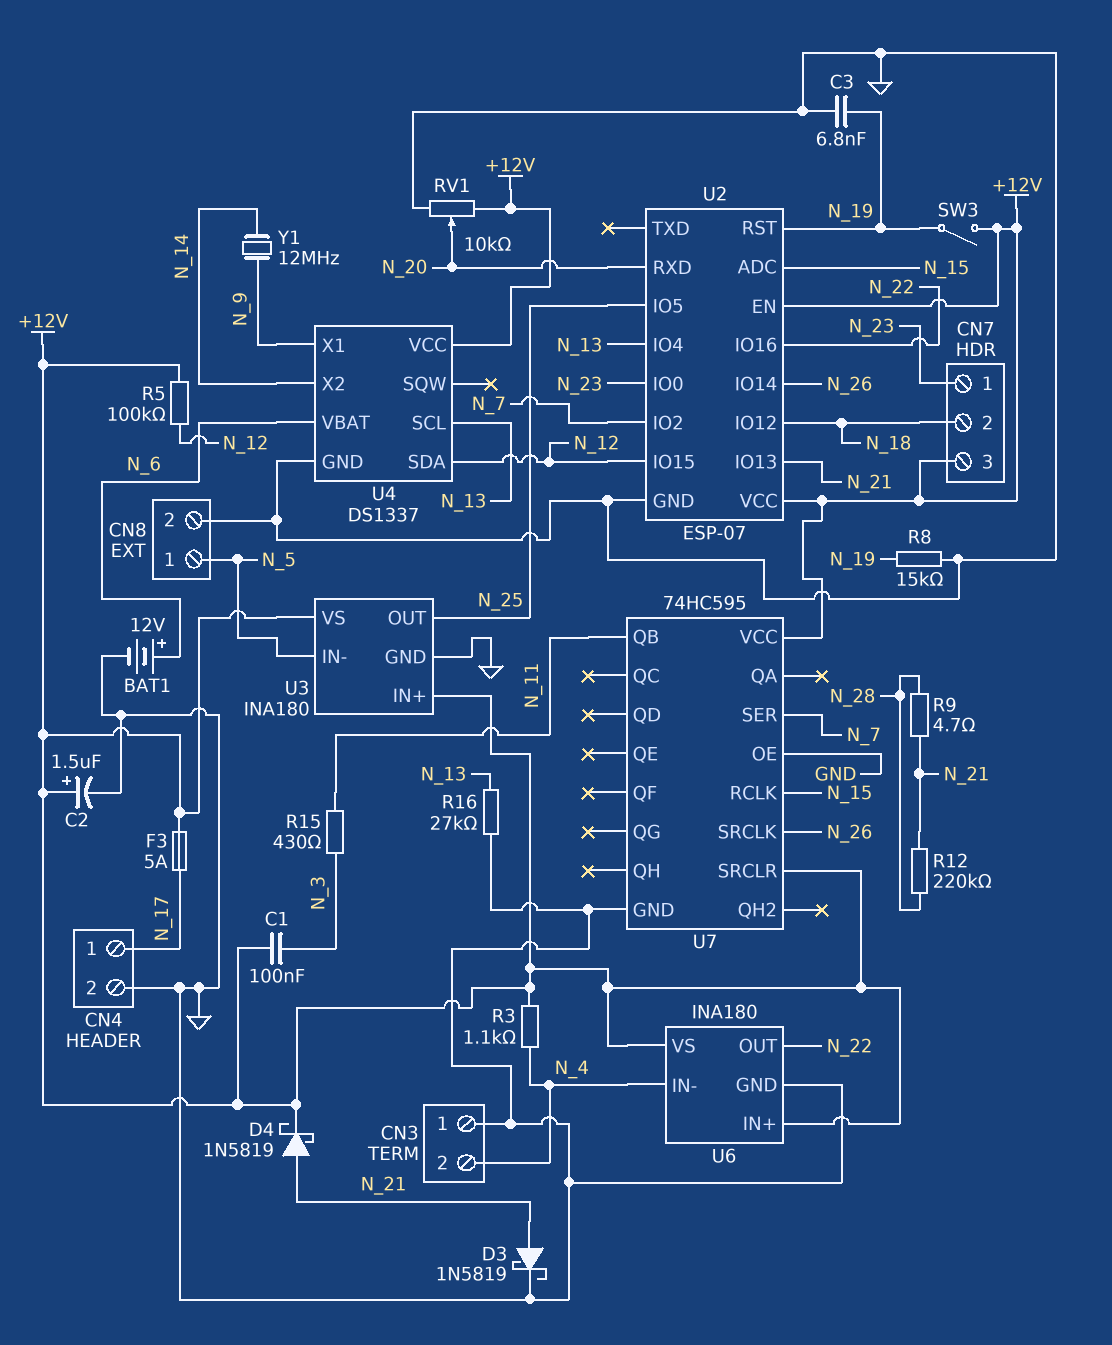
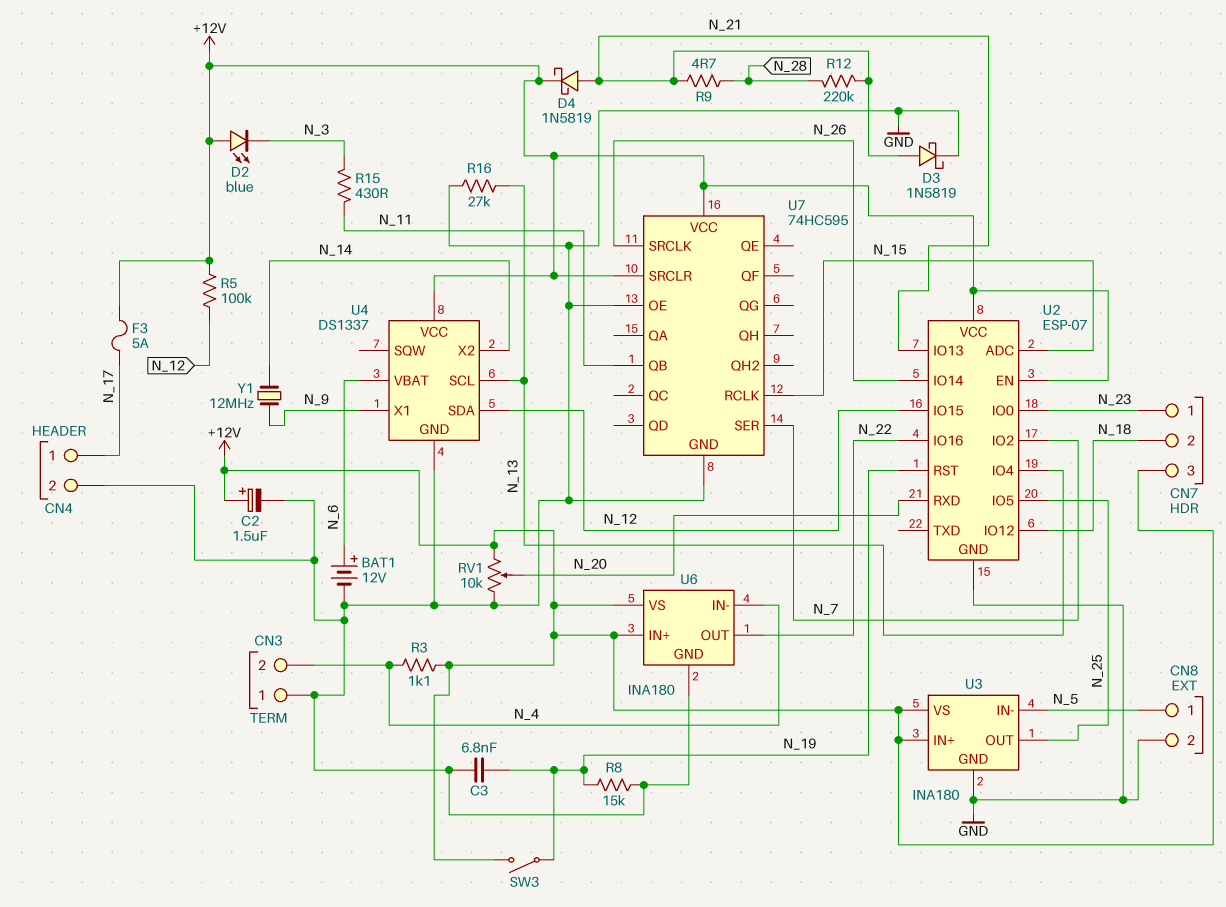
C1: 100nF (+12V, N_3) -> none
D2: none -> LED blue (A +12V, K N_3)

